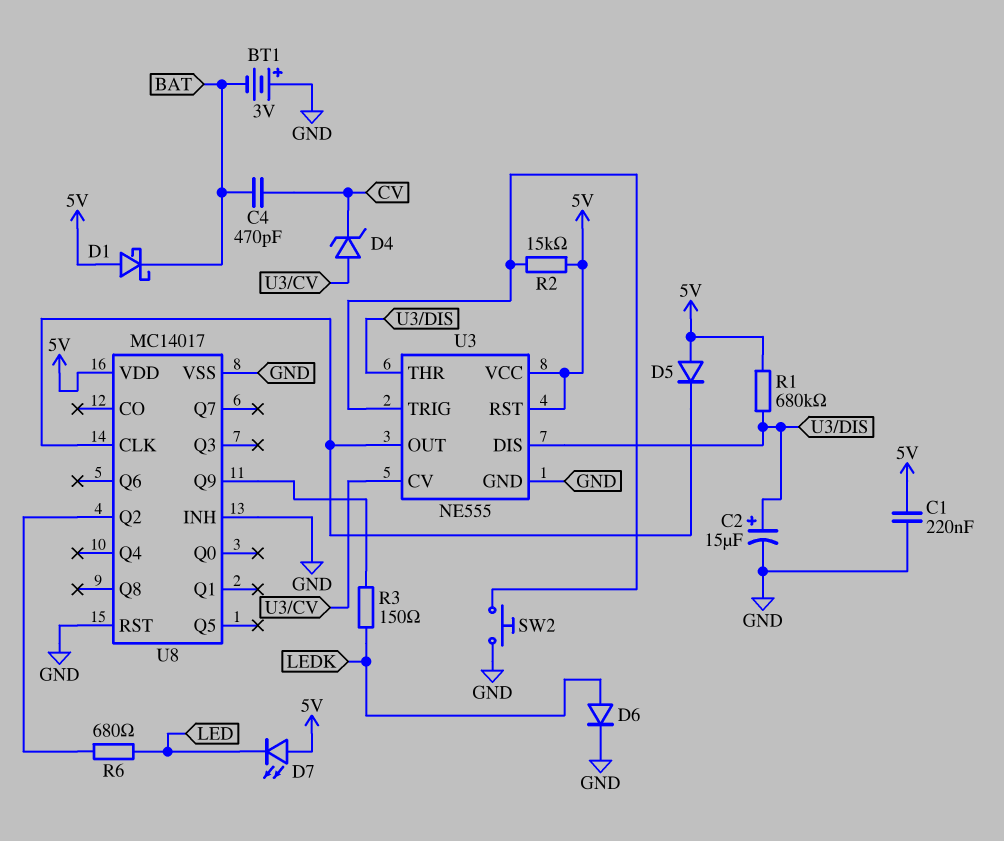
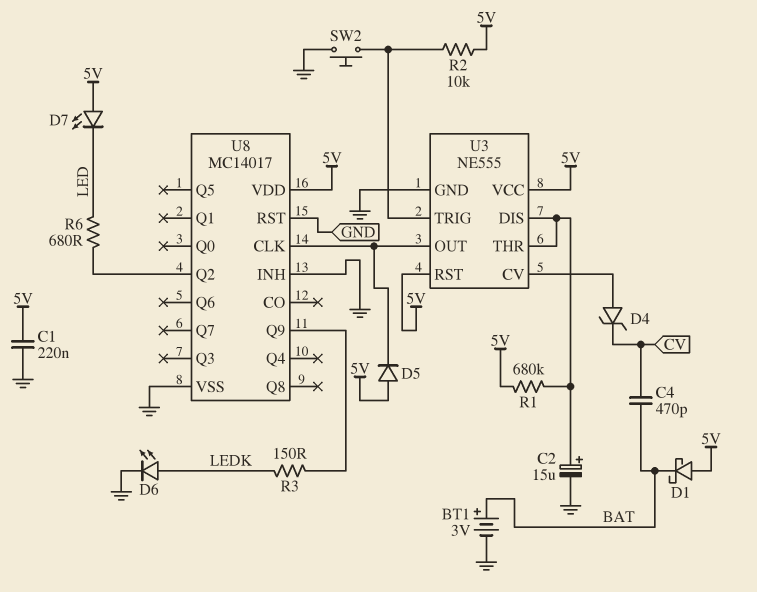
BT1: 3V (plus GND, minus BAT) -> 3V (plus BAT, minus GND)
D6: diode (A LEDK, K GND) -> LED (A LEDK, K GND)
R2: 15k (5V, U3/TRIG) -> 10k (5V, U3/TRIG)

